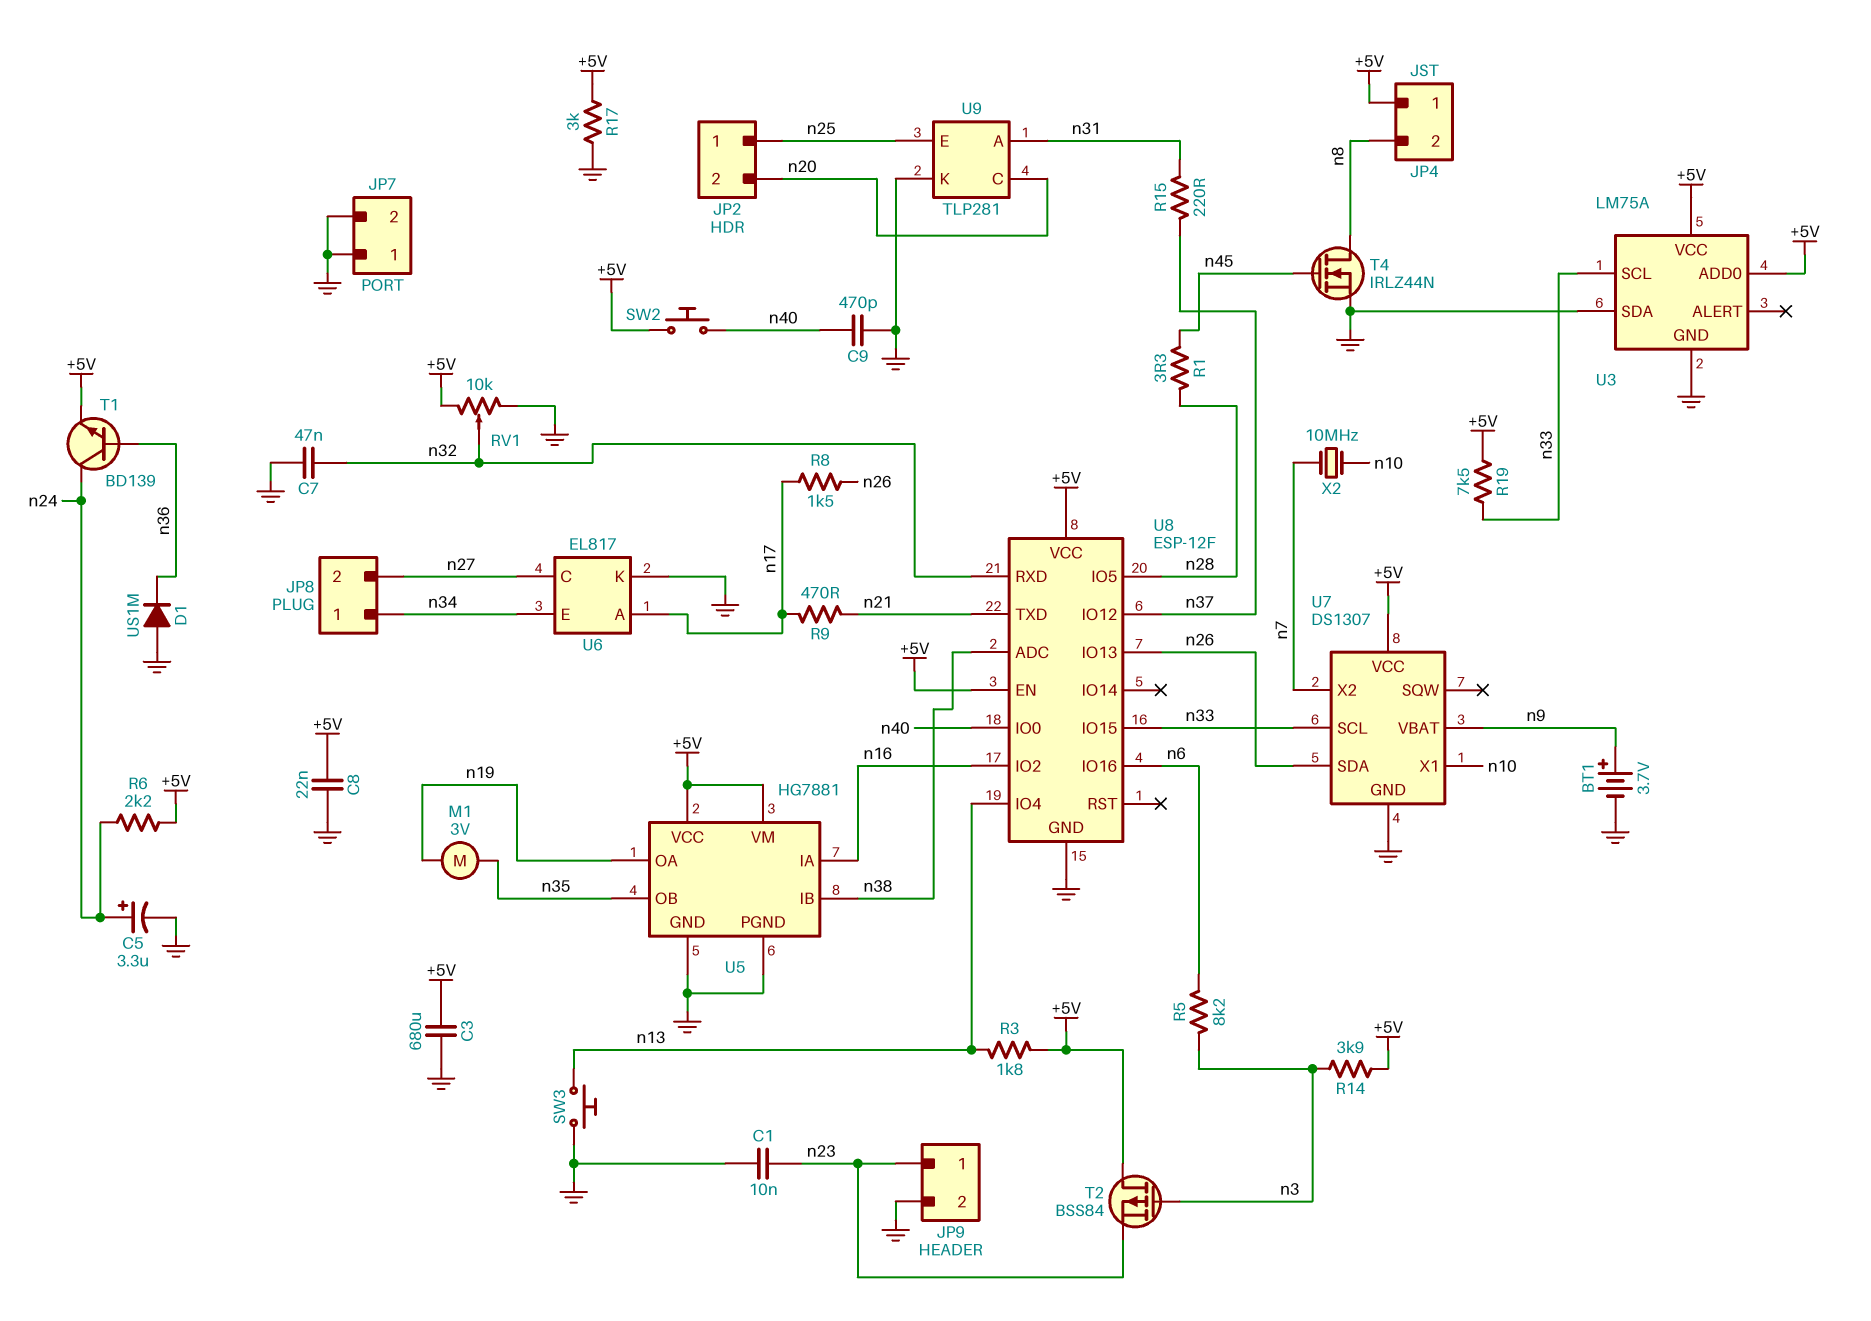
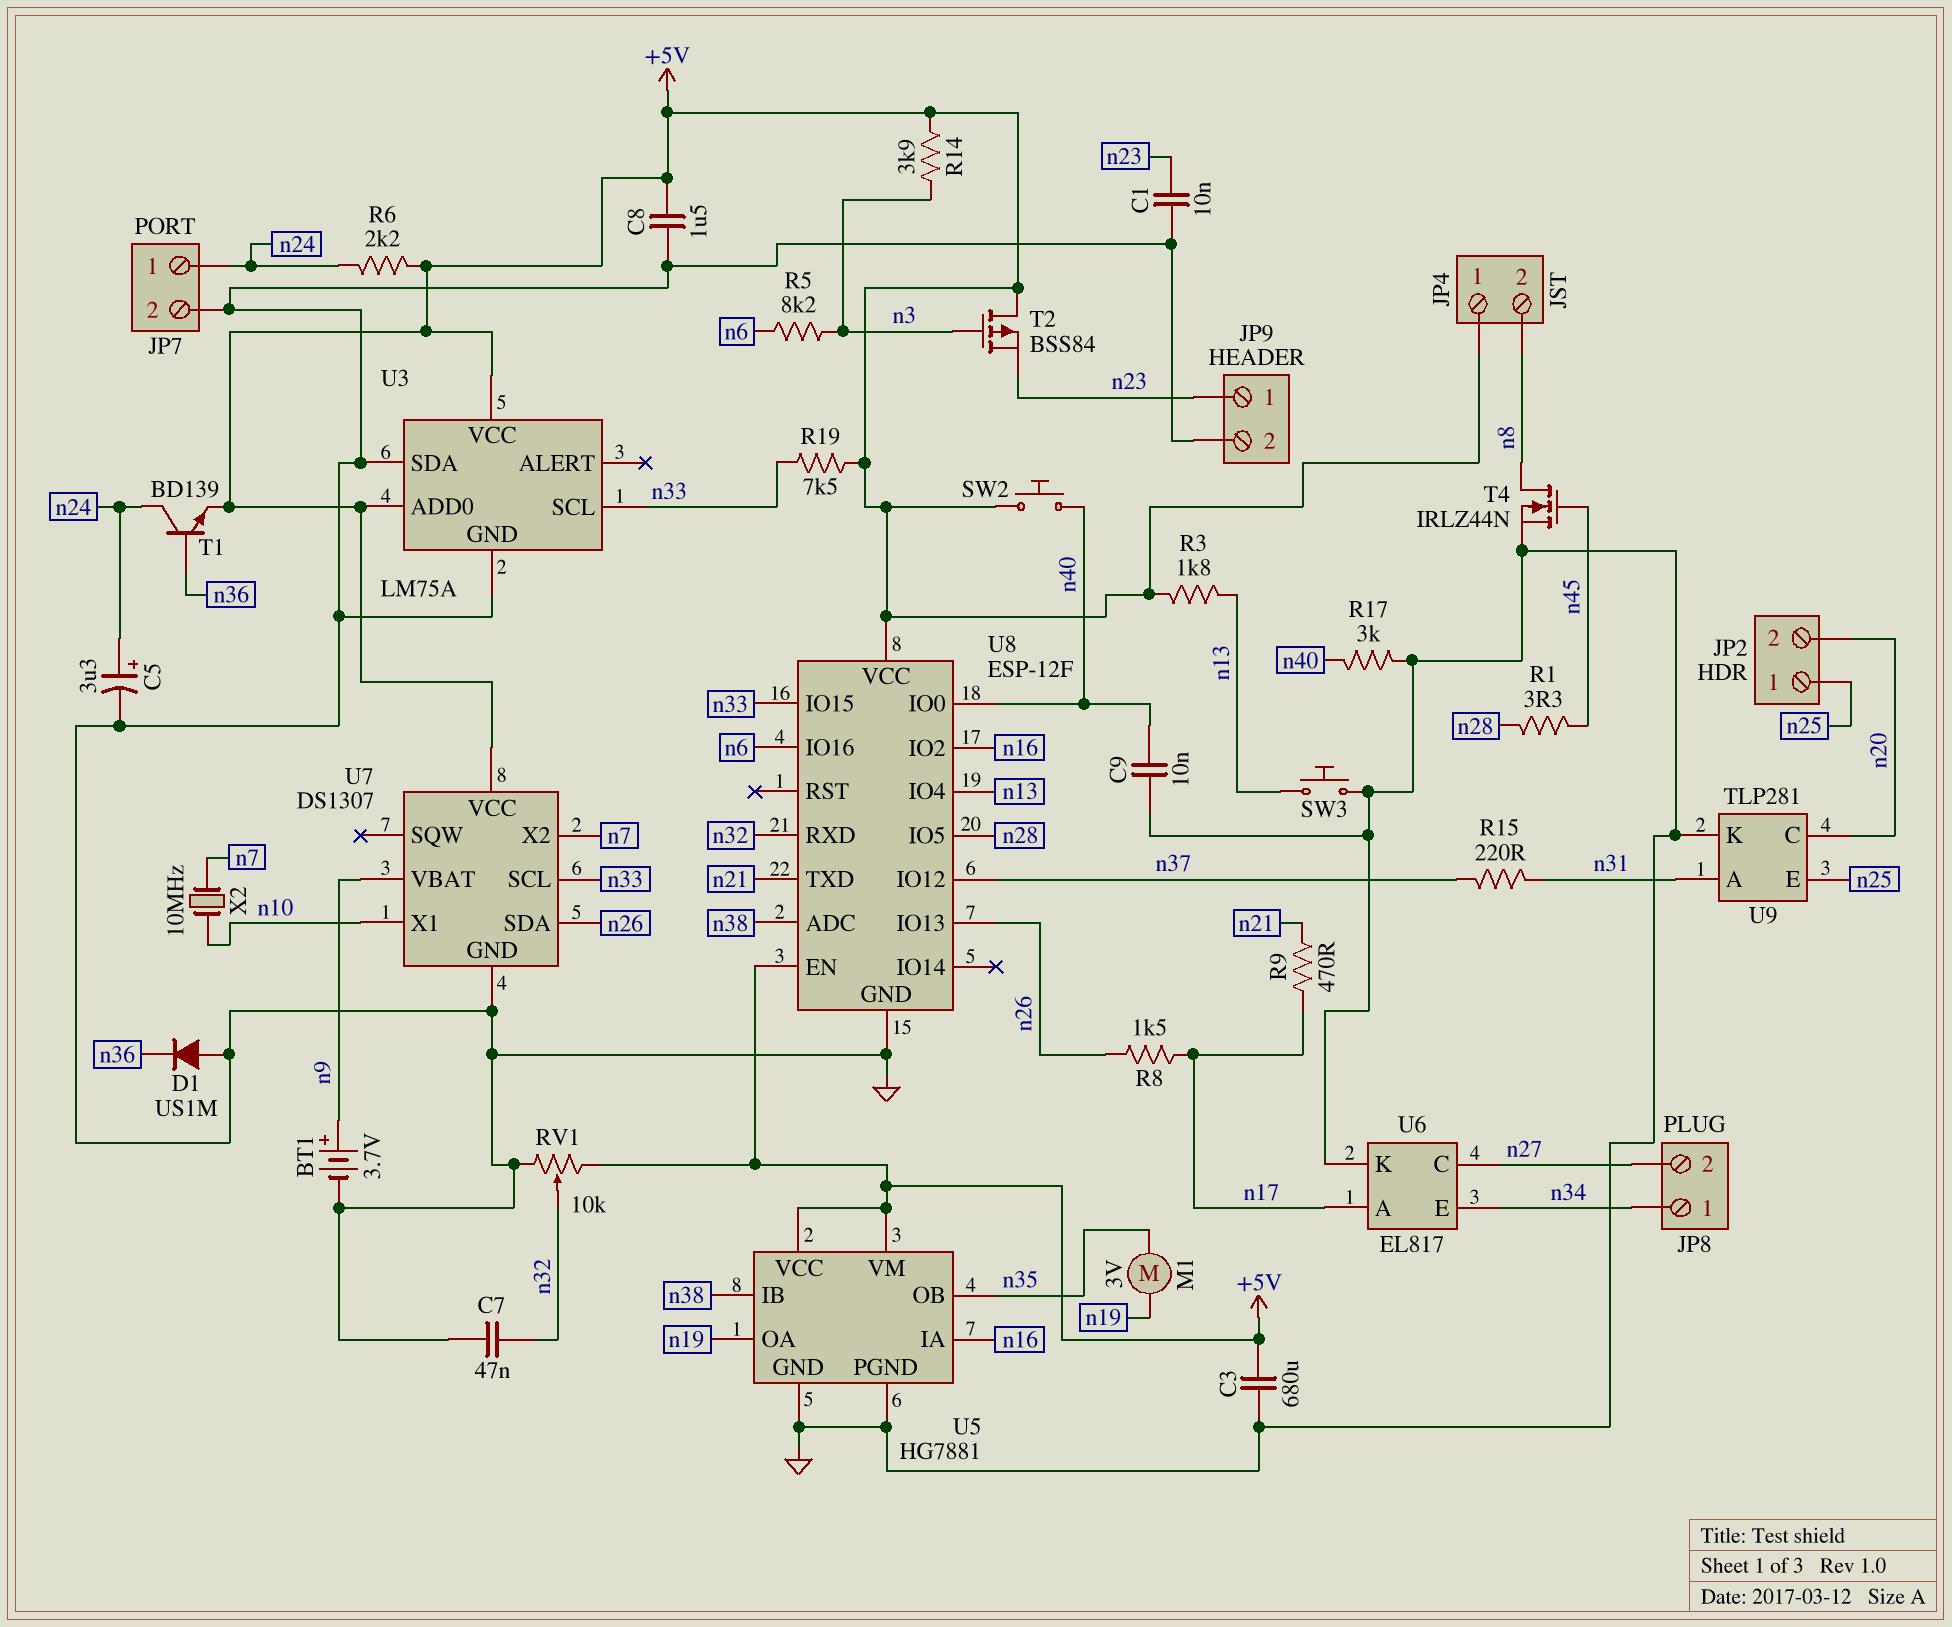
C8: 22nF (+5V, GND) -> 1.5uF (+5V, GND)
C9: 470pF (GND, n40) -> 10nF (GND, n40)
JP7 pin 1: GND -> n24
R17: 3k (+5V, GND) -> 3k (GND, n40)

